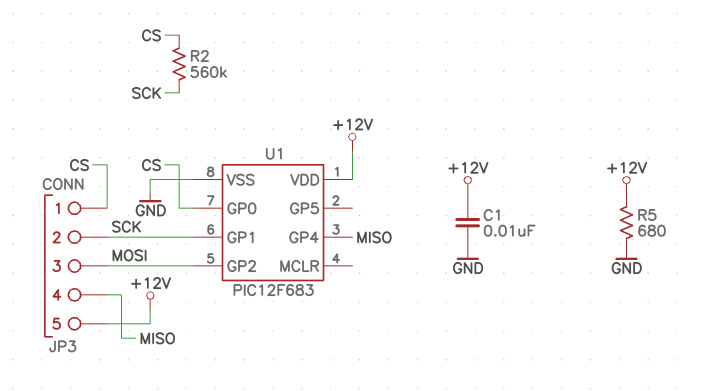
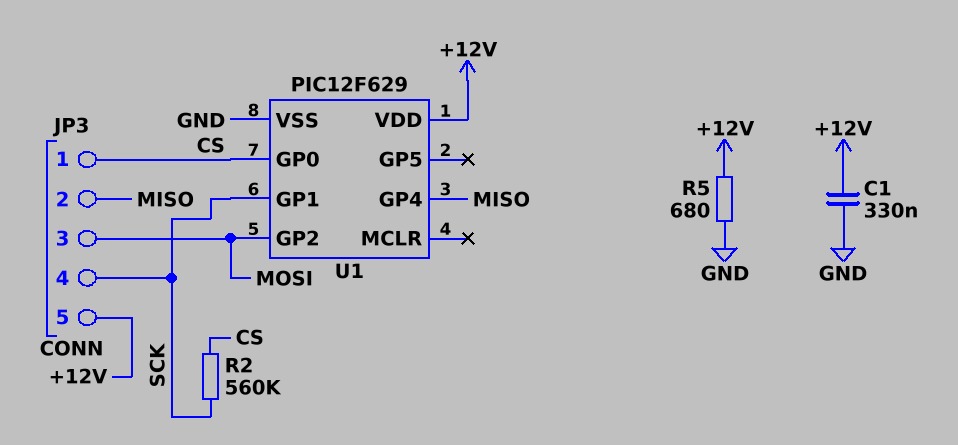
C1: 10nF (+12V, GND) -> 330nF (+12V, GND)
JP3 pin 2: SCK -> MISO
JP3 pin 4: MISO -> SCK
U1: PIC12F683 -> PIC12F629

